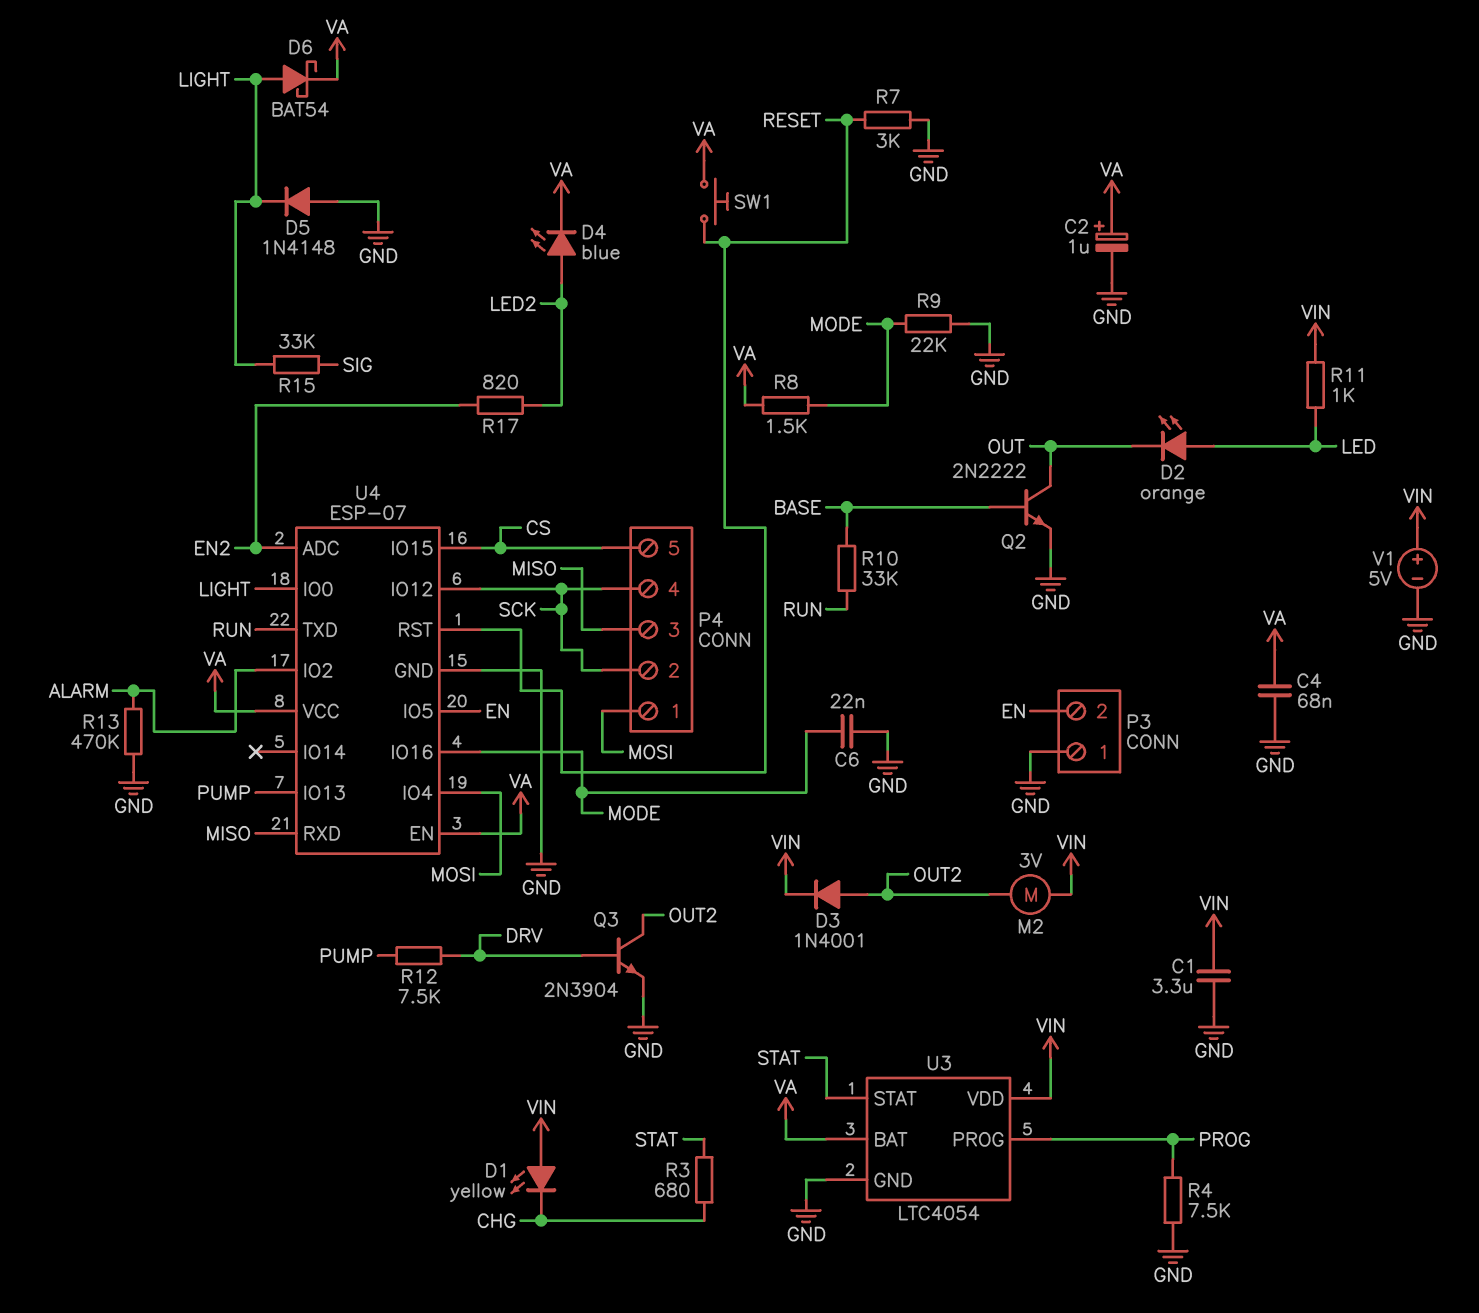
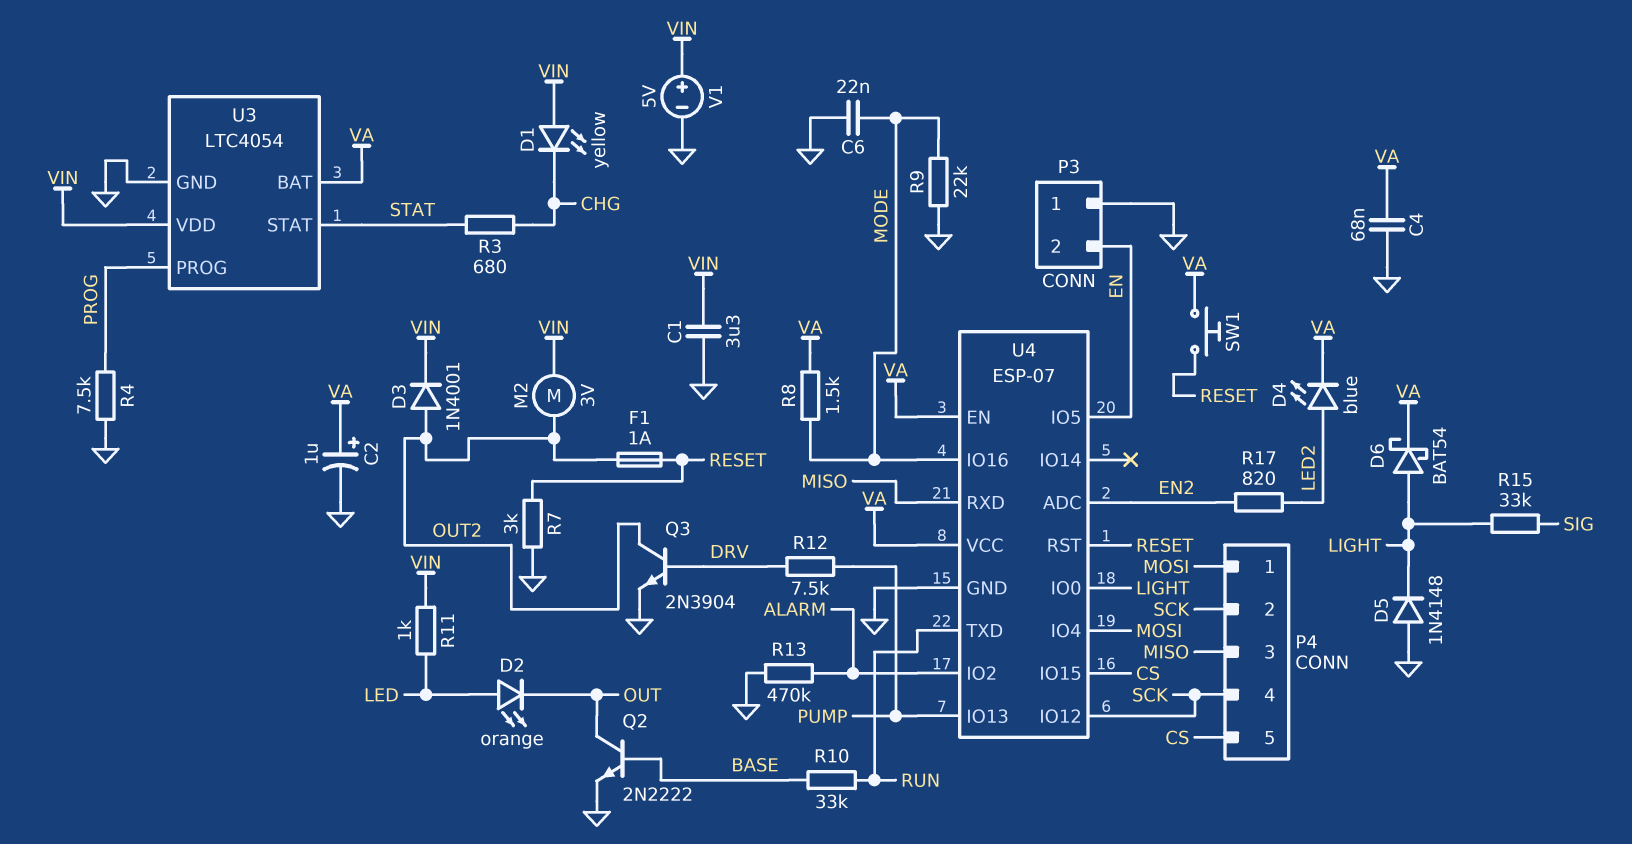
F1: none -> 1A (OUT2, RESET)

